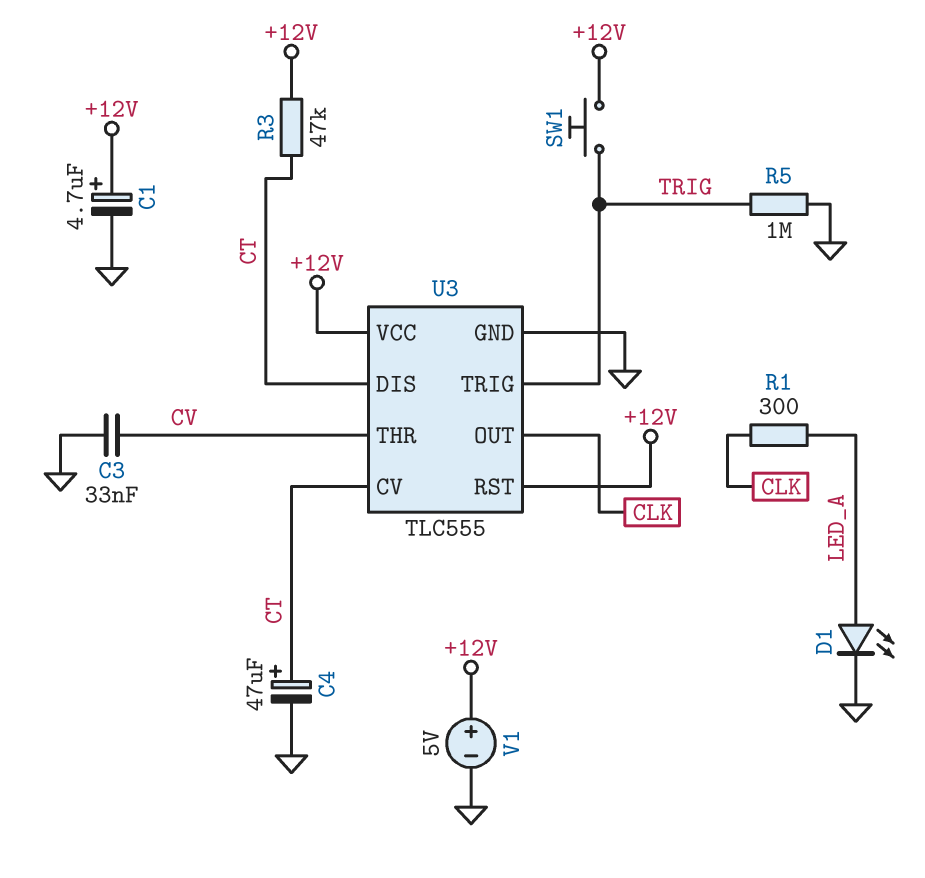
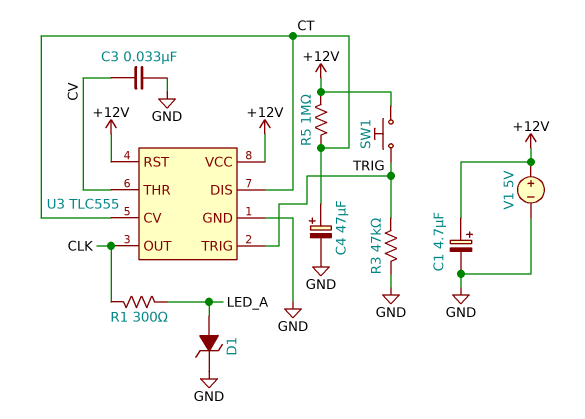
D1: LED (A LED_A, K GND) -> zener (A LED_A, K GND)
R3: 47k (+12V, CT) -> 47k (GND, TRIG)
R5: 1M (GND, TRIG) -> 1M (+12V, CT)

